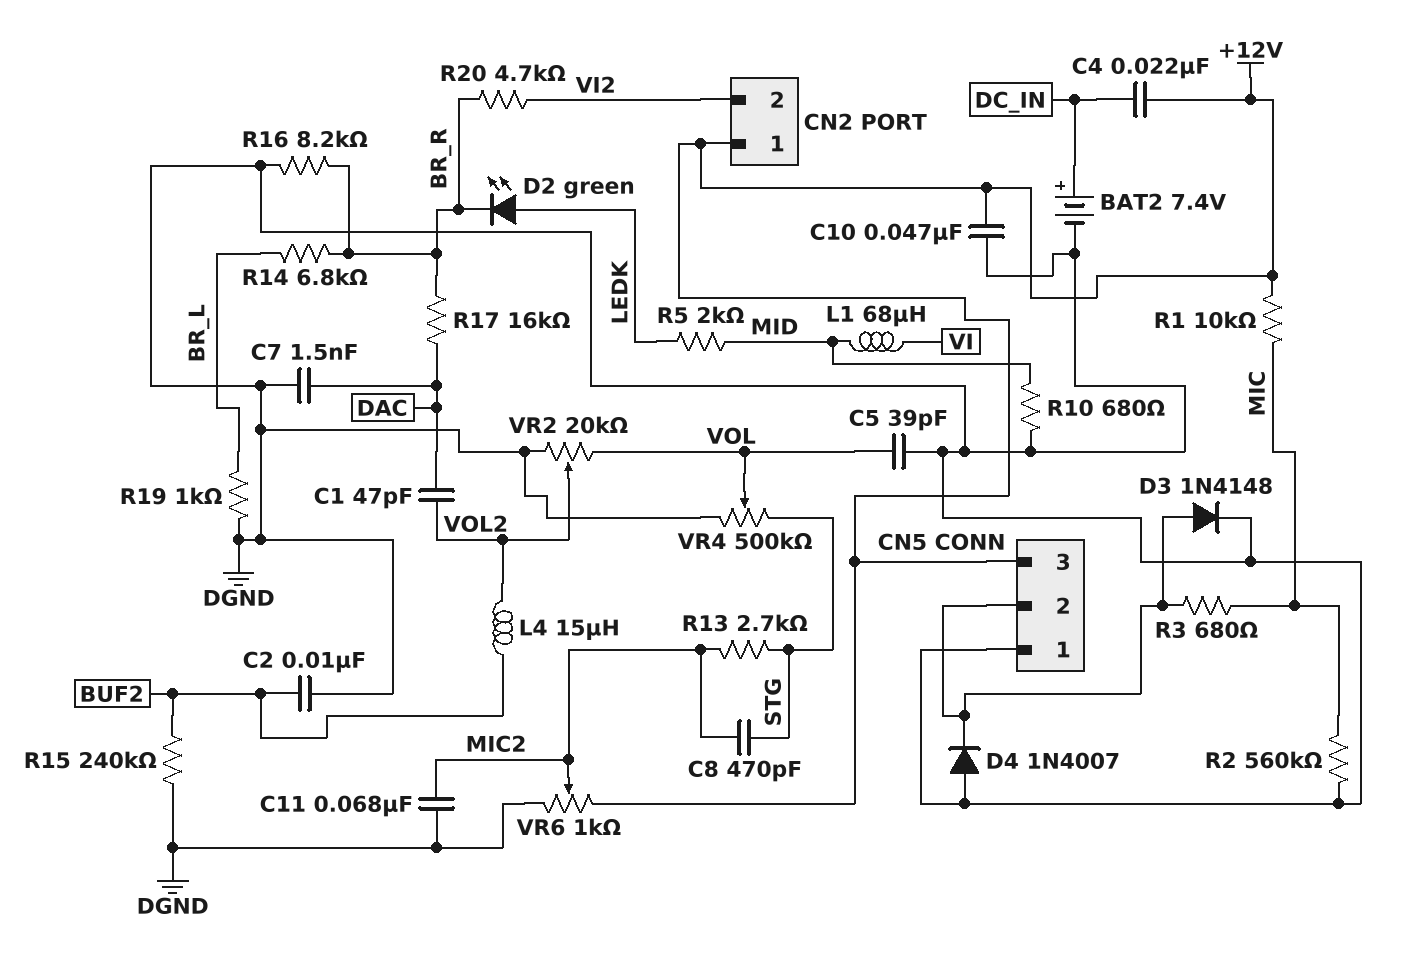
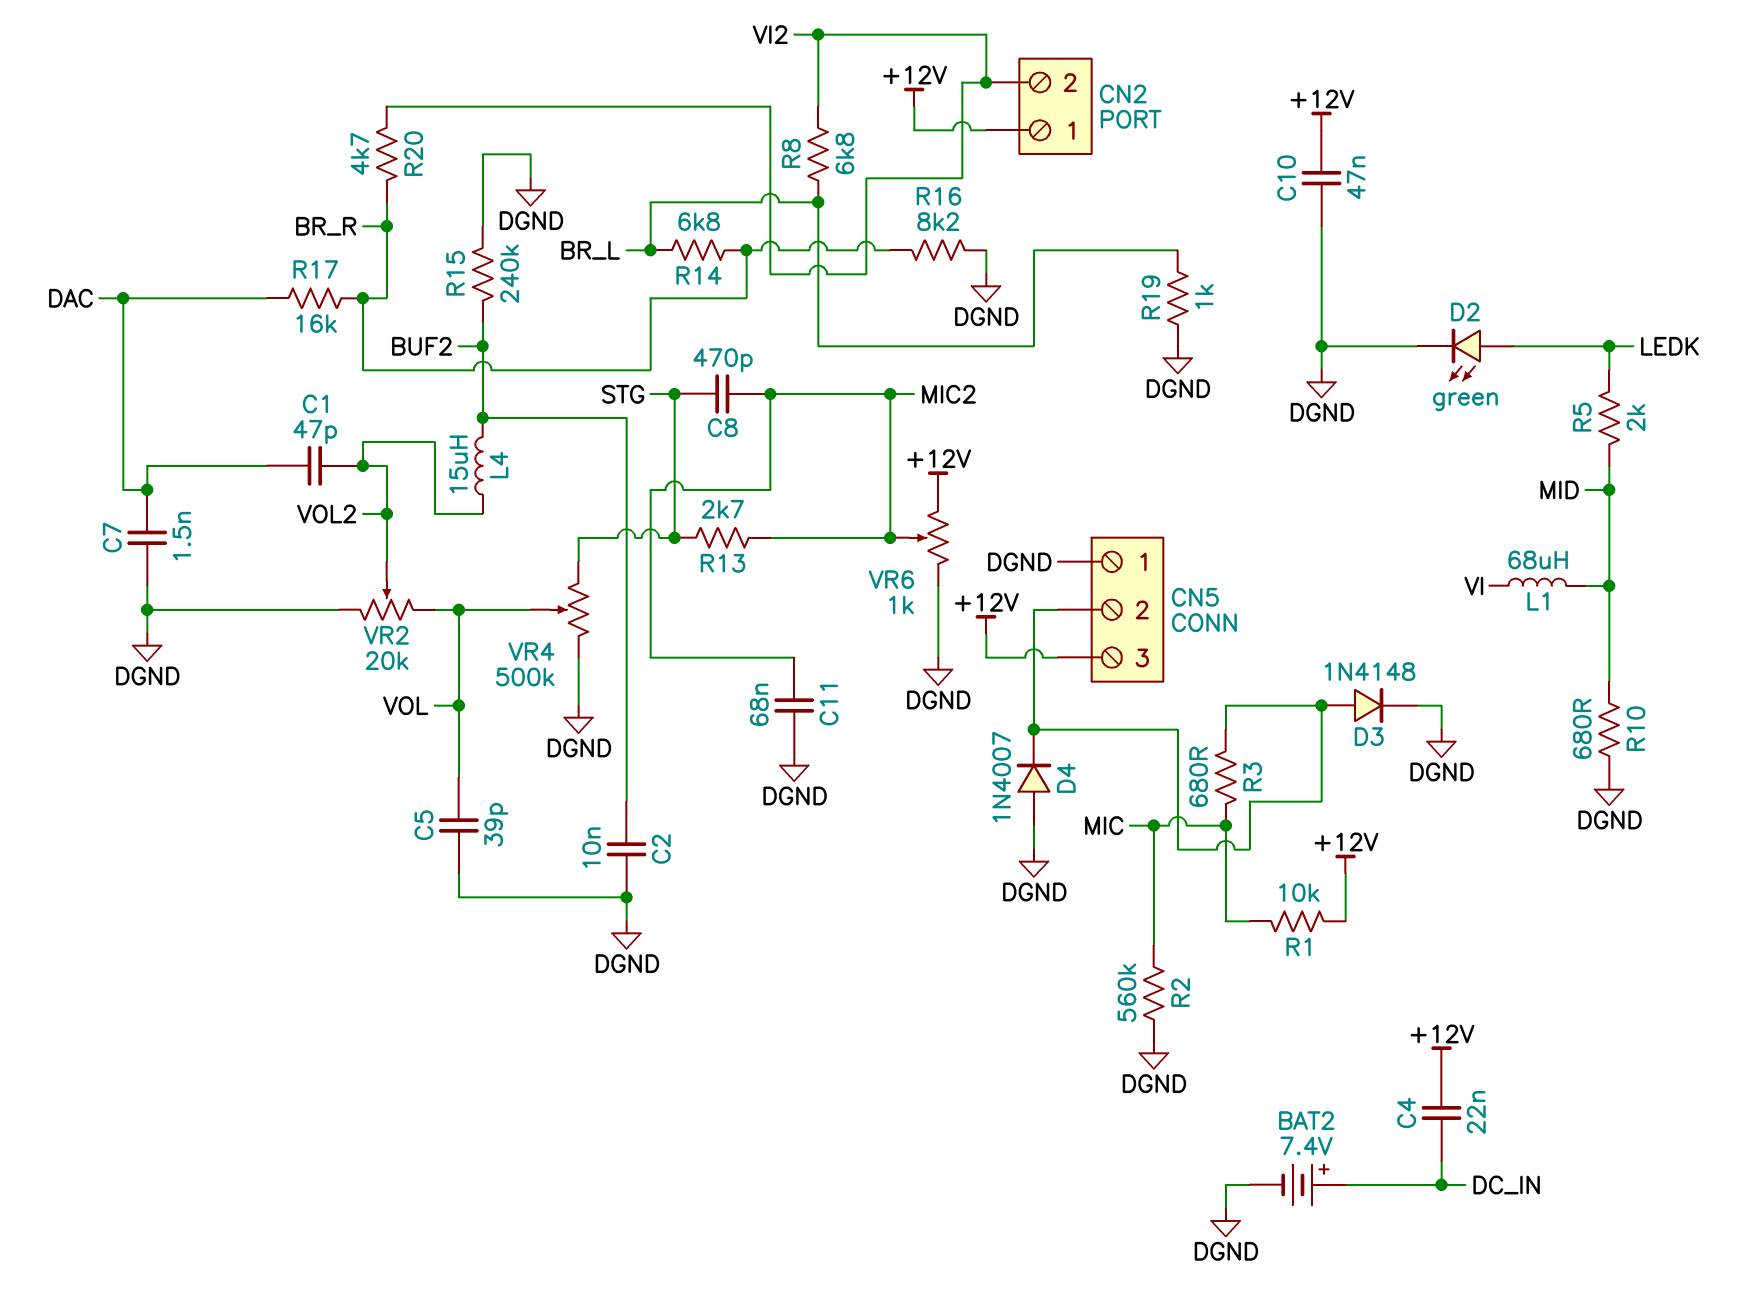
D2: LED green (A LEDK, K BR_R) -> LED green (A LEDK, K DGND)
R8: none -> 6.8k (BR_L, VI2)

